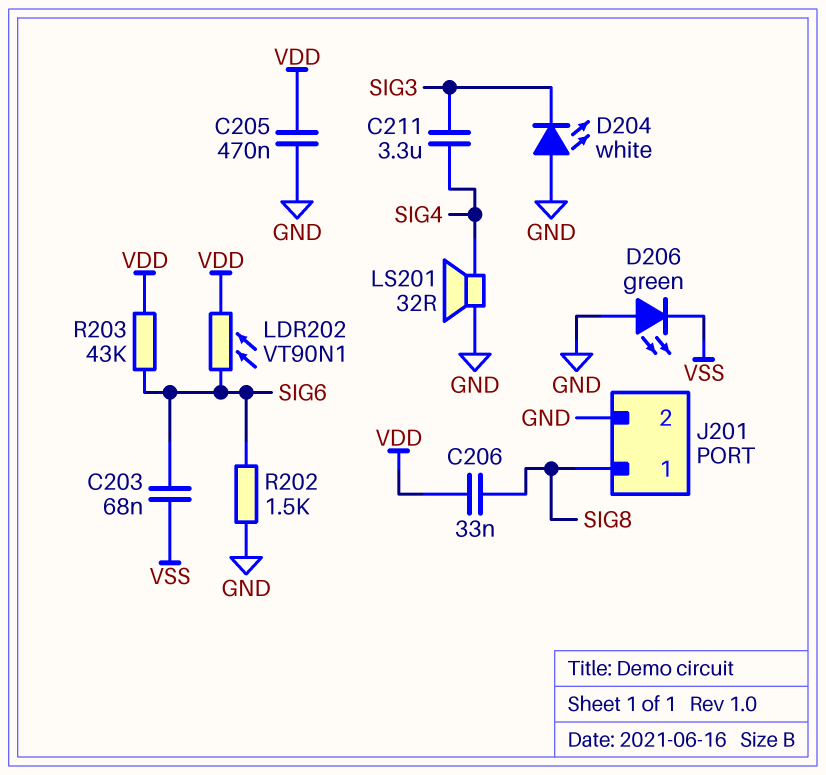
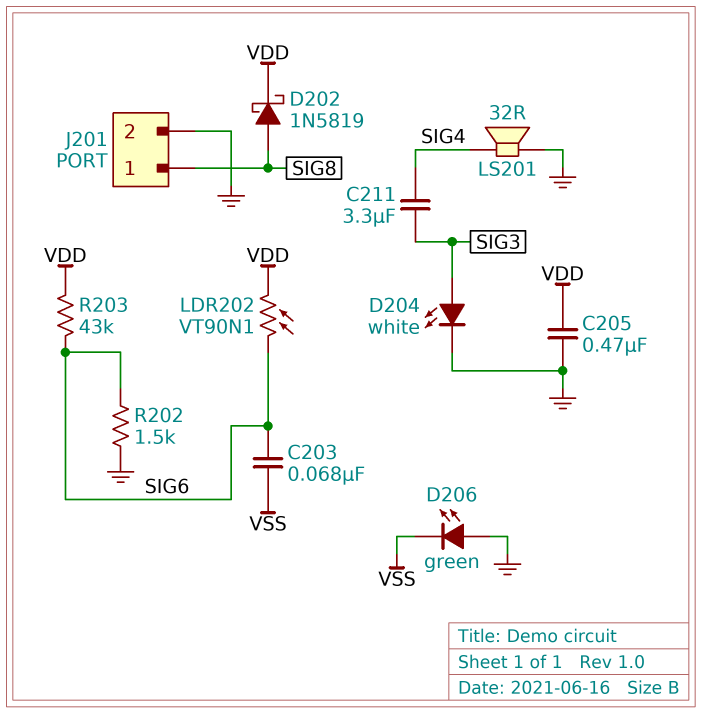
C206: 33nF (SIG8, VDD) -> none
D202: none -> schottky 1N5819 (A SIG8, K VDD)
D204: LED white (A GND, K SIG3) -> LED white (A SIG3, K GND)

